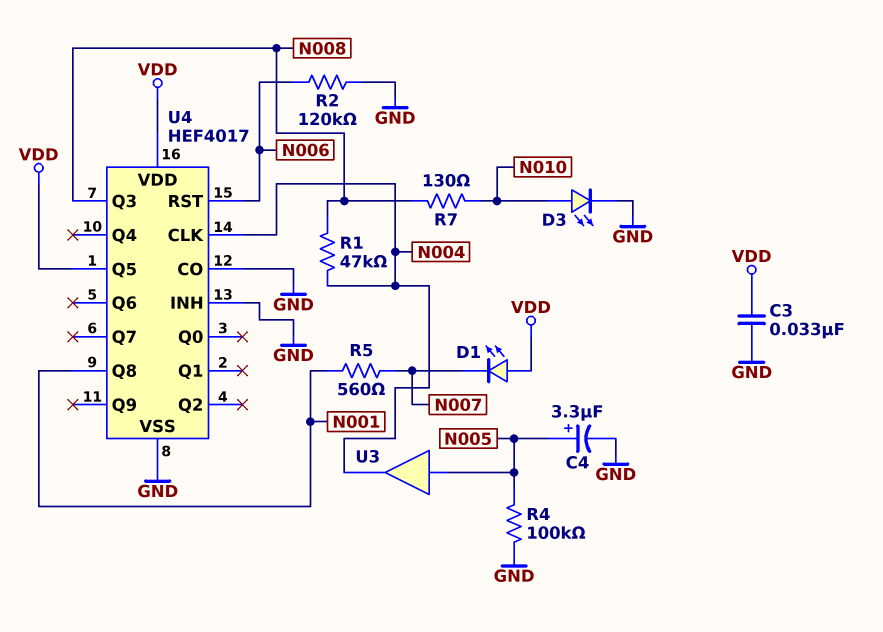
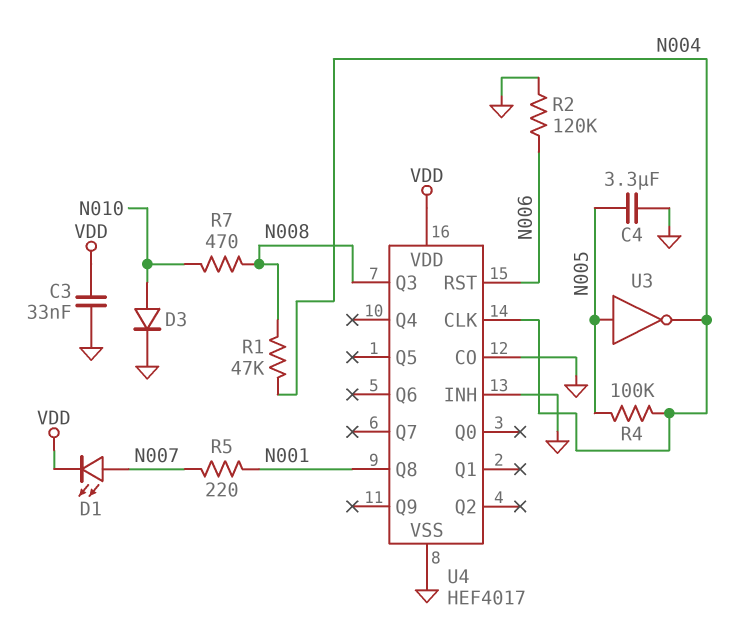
C4: 3.3uF (plus N005, minus GND) -> 3.3uF (GND, N005)
D1: LED (A VDD, K N007) -> LED (A N007, K VDD)
D3: LED (A N010, K GND) -> diode (A N010, K GND)
R4: 100k (GND, N005) -> 100k (N004, N005)
R5: 560 (N001, N007) -> 220 (N001, N007)
R7: 130 (N008, N010) -> 470 (N008, N010)
U3: buffer (in N005, out N004) -> NOT (in N005, out N004)
U4 pin Q5: VDD -> none

